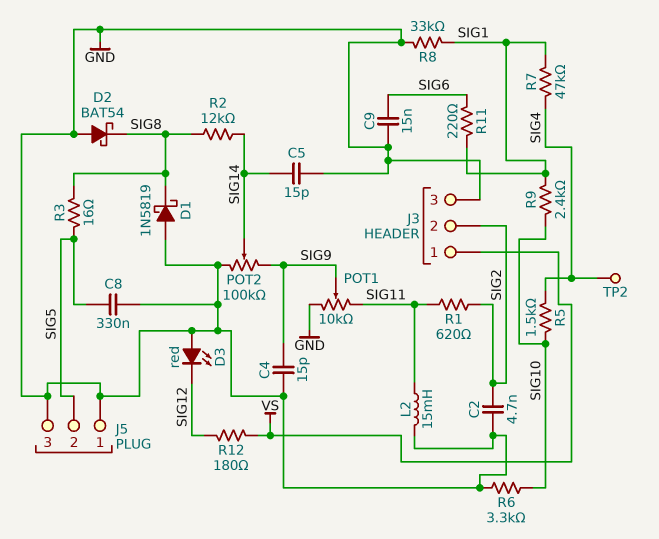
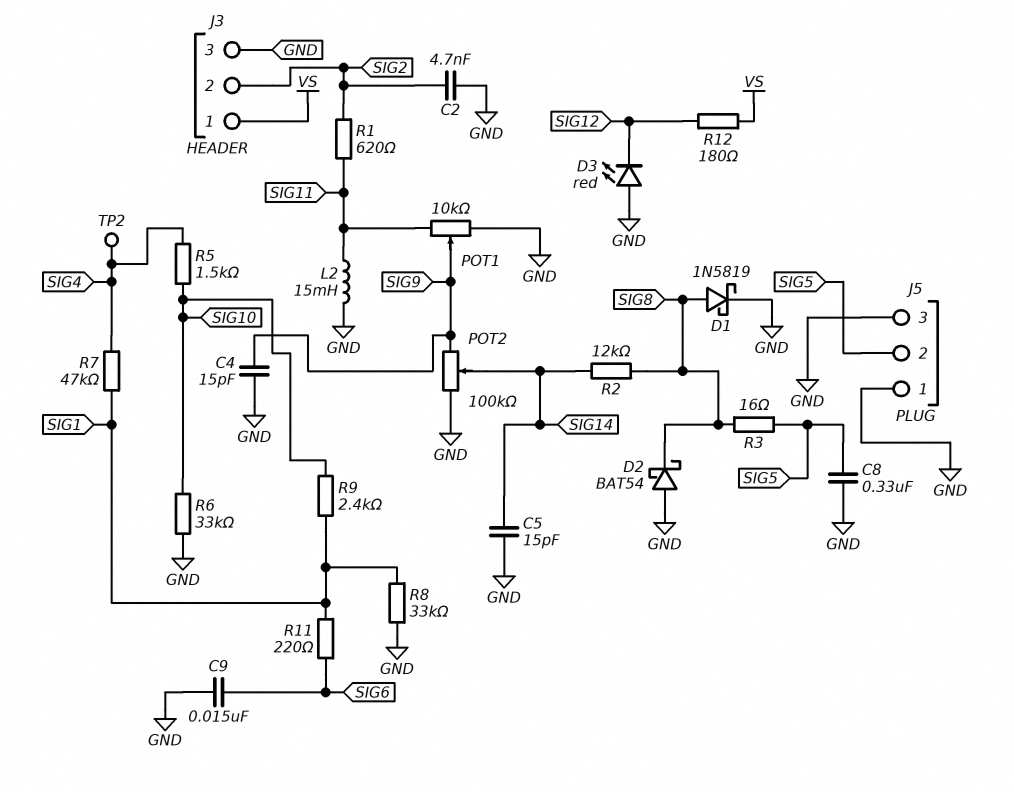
D1: schottky 1N5819 (A GND, K SIG8) -> schottky 1N5819 (A SIG8, K GND)
R6: 3.3k (GND, SIG10) -> 33k (GND, SIG10)

